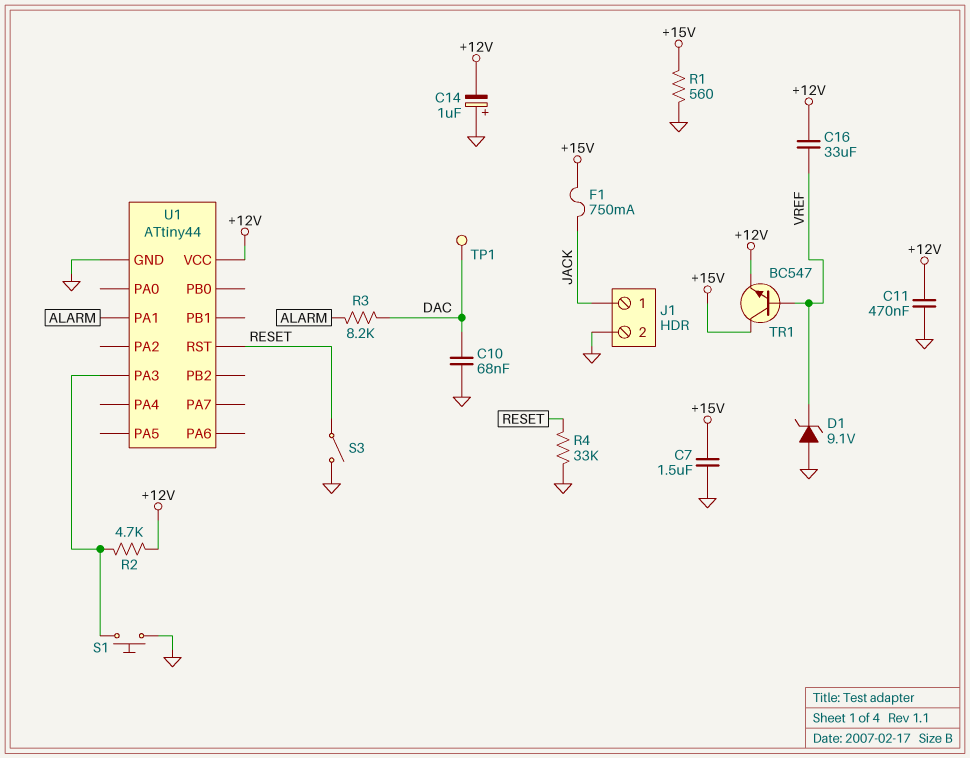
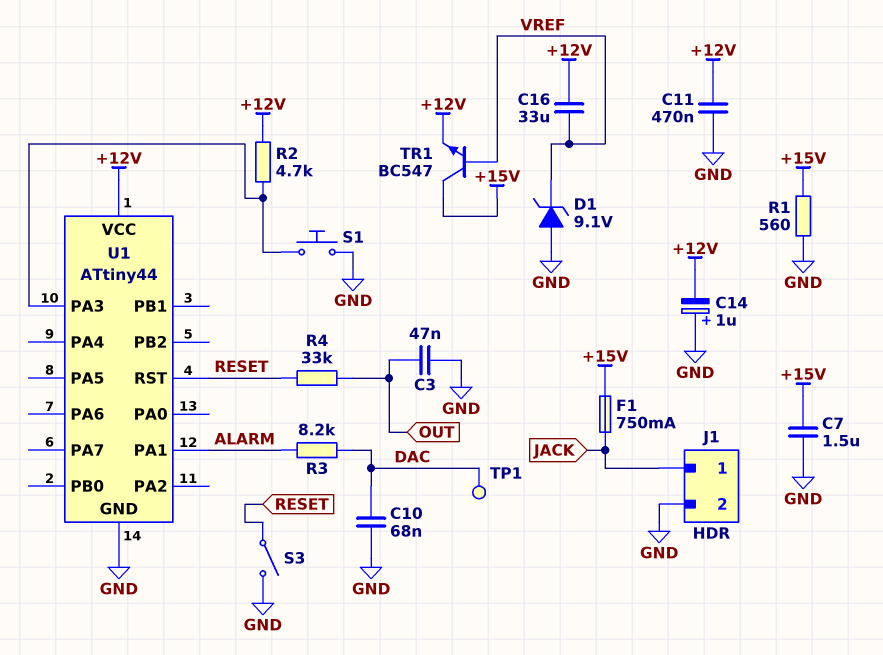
C3: none -> 47nF (GND, OUT)
R4: 33k (GND, RESET) -> 33k (OUT, RESET)

